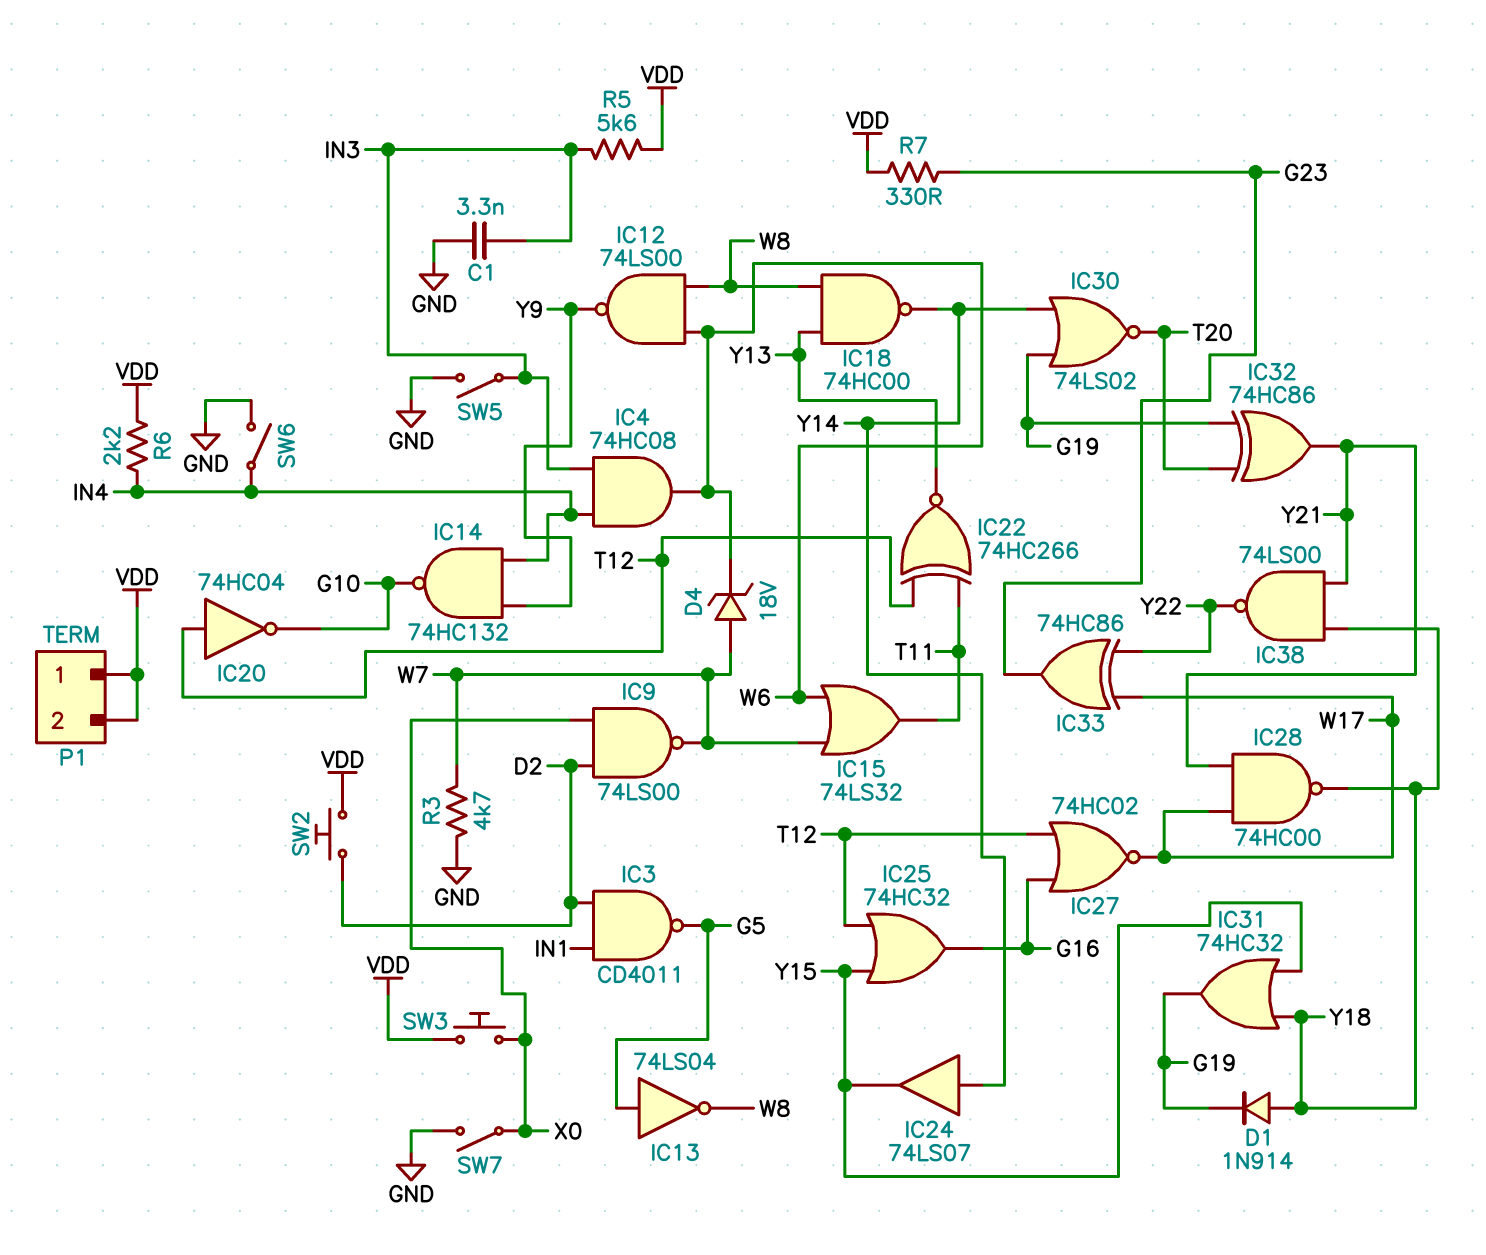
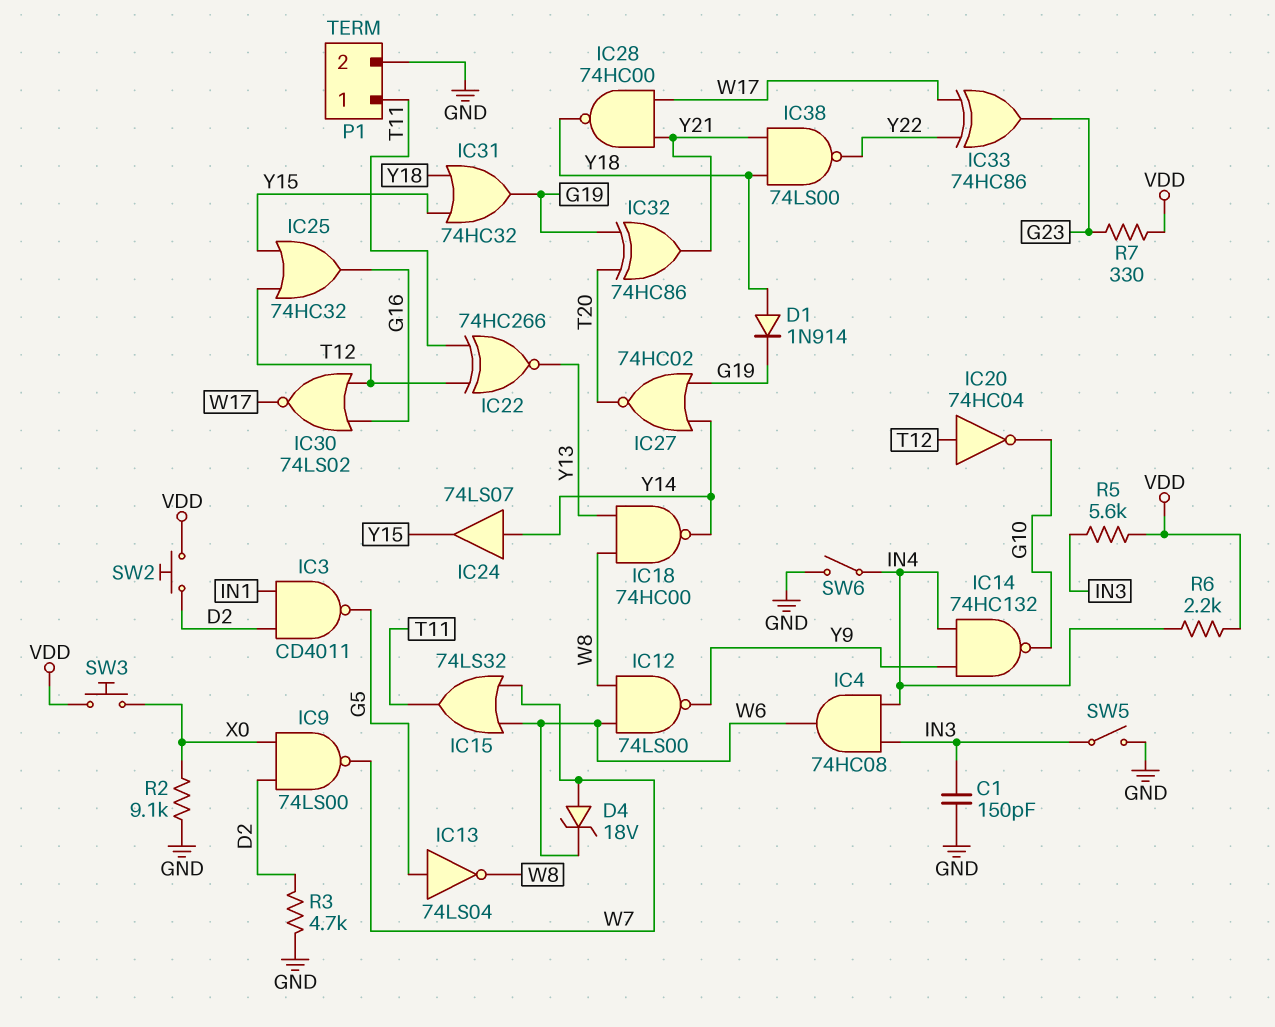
C1: 3.3nF (GND, IN3) -> 150pF (GND, IN3)
IC27: NOR 74HC02 (in G16, in T12, out W17) -> NOR 74HC02 (in G19, in Y14, out T20)
IC30: NOR 74LS02 (in G19, in Y14, out T20) -> NOR 74LS02 (in G16, in T12, out W17)
P1 pin 1: VDD -> T11
P1 pin 2: VDD -> GND
R2: none -> 9.1k (GND, X0)
R3: 4.7k (GND, W7) -> 4.7k (D2, GND)
SW7: switch (GND, X0) -> none

